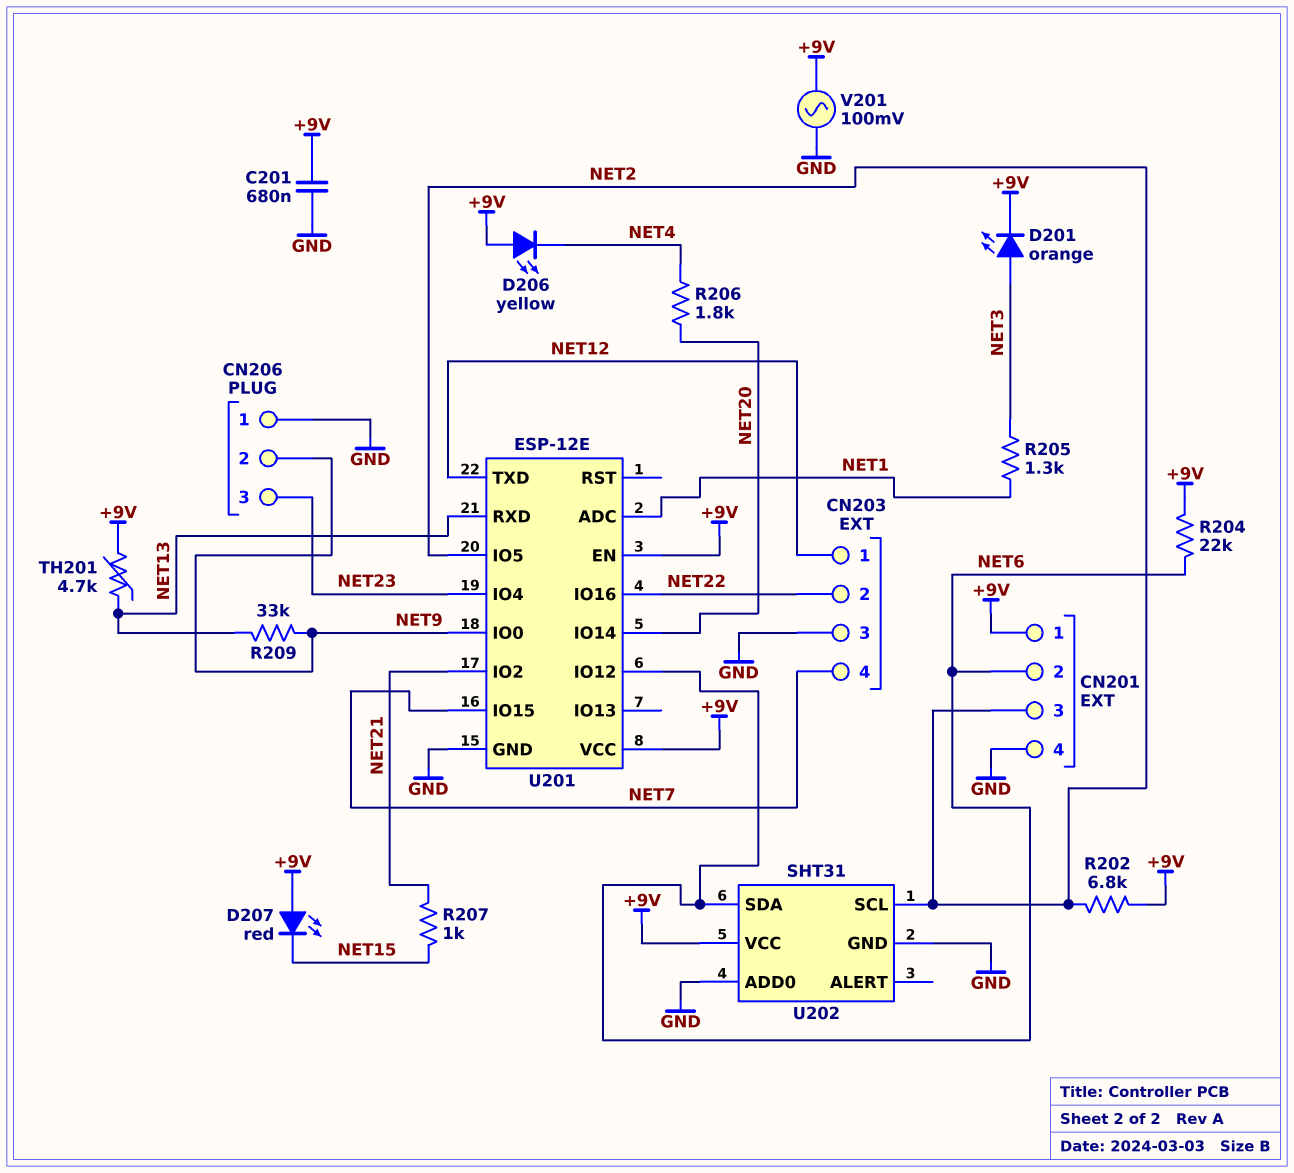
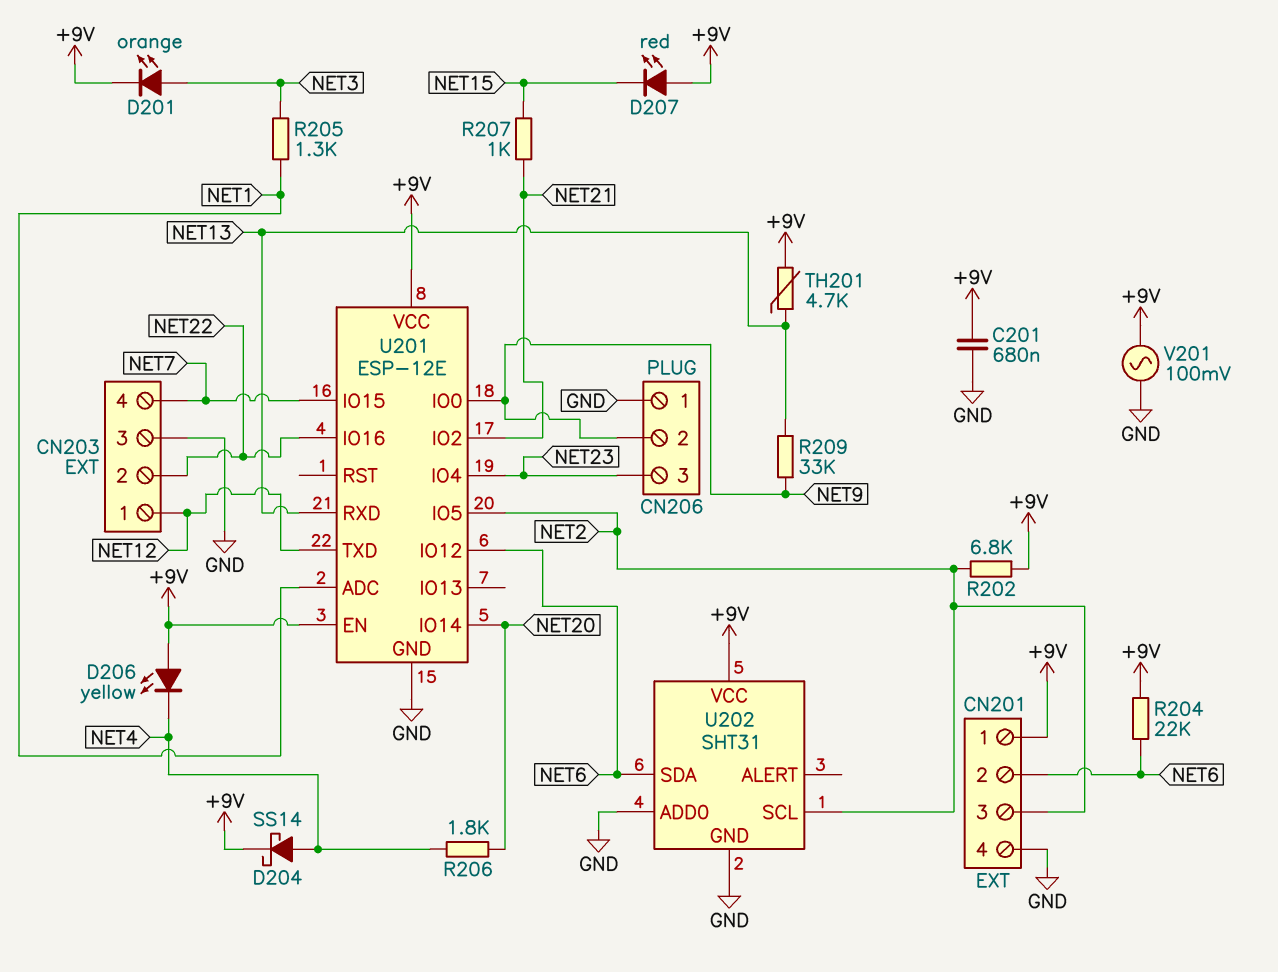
D204: none -> schottky SS14 (A NET4, K +9V)

